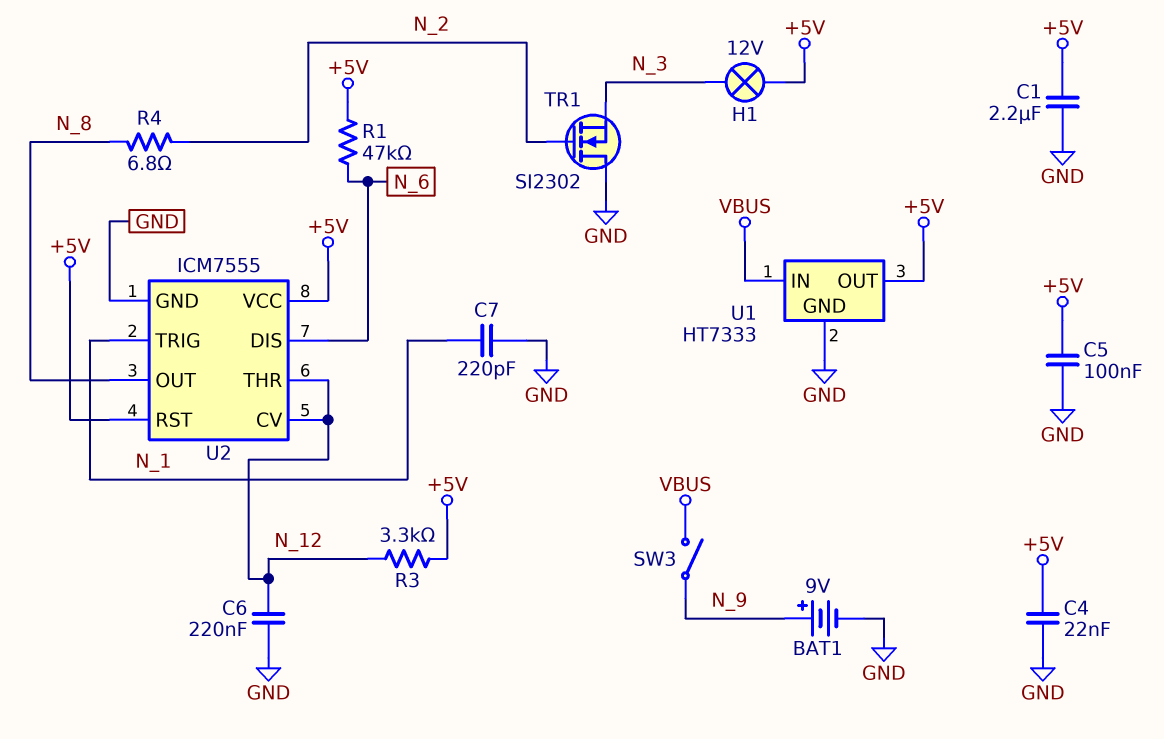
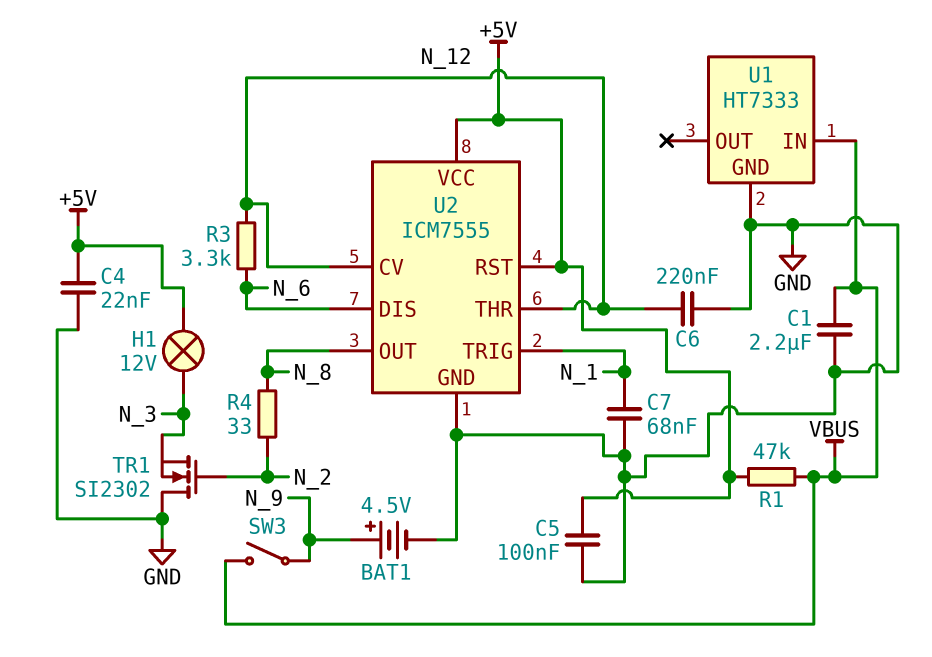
BAT1: 9V (plus N_9, minus GND) -> 4.5V (plus N_9, minus GND)
C1: 2.2uF (+5V, GND) -> 2.2uF (GND, VBUS)
C7: 220pF (GND, N_1) -> 68nF (GND, N_1)
R1: 47k (+5V, N_6) -> 47k (+5V, VBUS)
R3: 3.3k (+5V, N_12) -> 3.3k (N_6, N_12)
R4: 6.8 (N_2, N_8) -> 33 (N_2, N_8)
U1 pin OUT: +5V -> none

